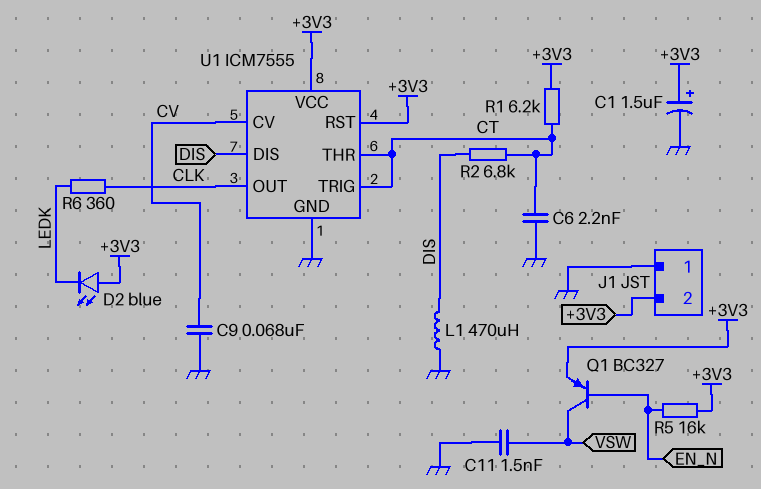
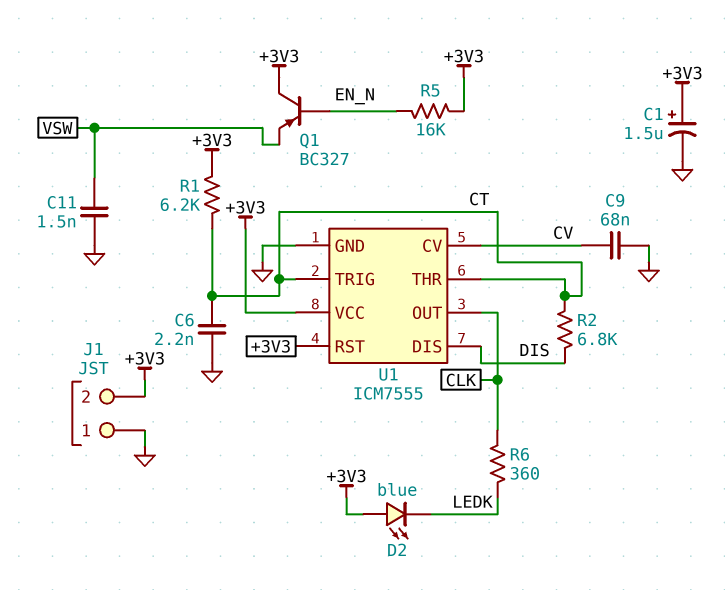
L1: 470uH (DIS, GND) -> none
Q1: PNP BC327 (B EN_N, C VSW, E +3V3) -> PNP BC327 (B EN_N, C +3V3, E VSW)

